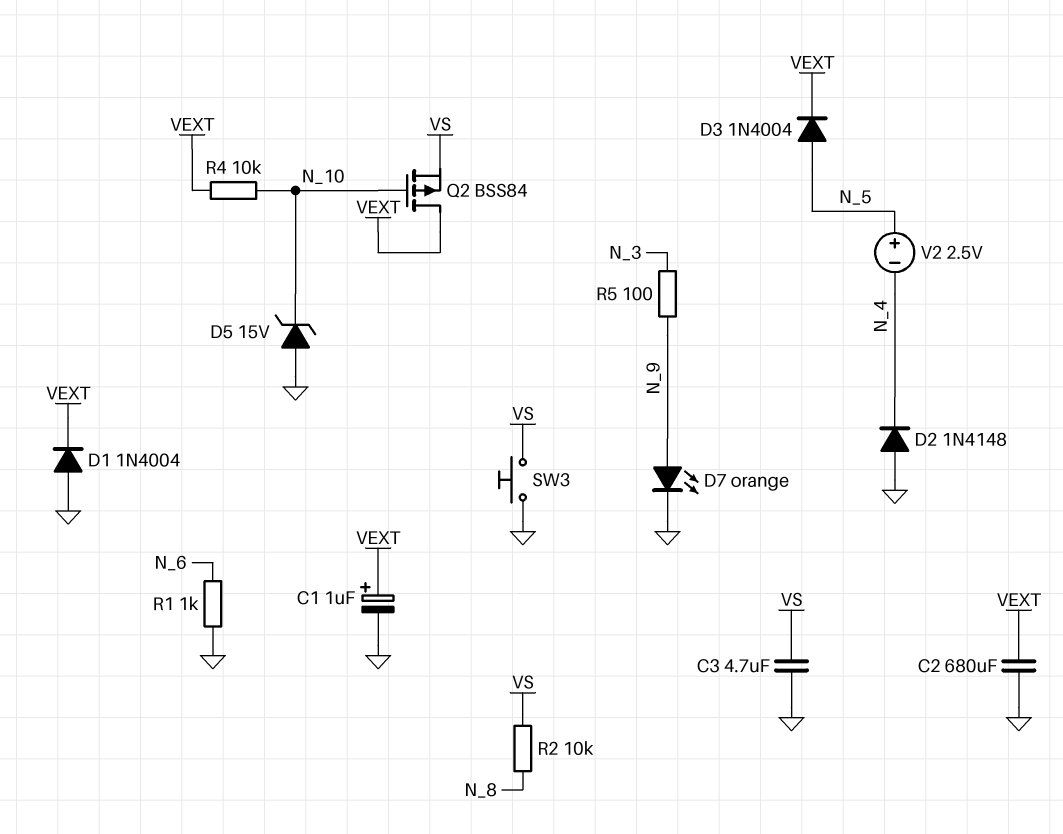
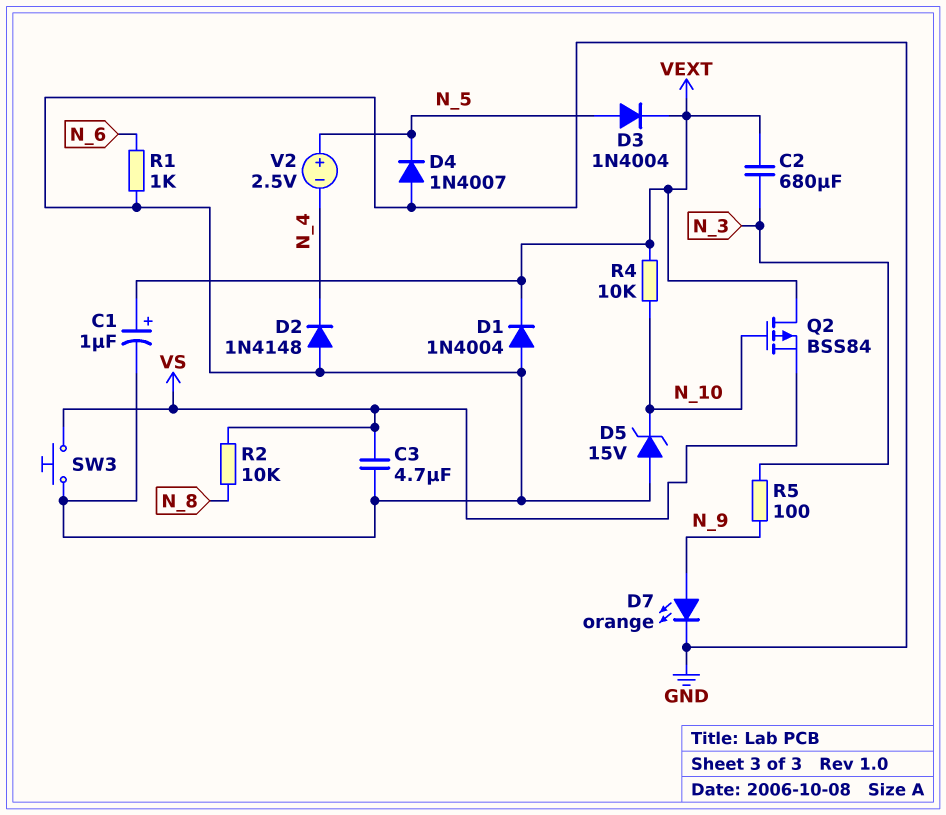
C2: 680uF (GND, VEXT) -> 680uF (N_3, VEXT)
D4: none -> diode 1N4007 (A GND, K N_5)

